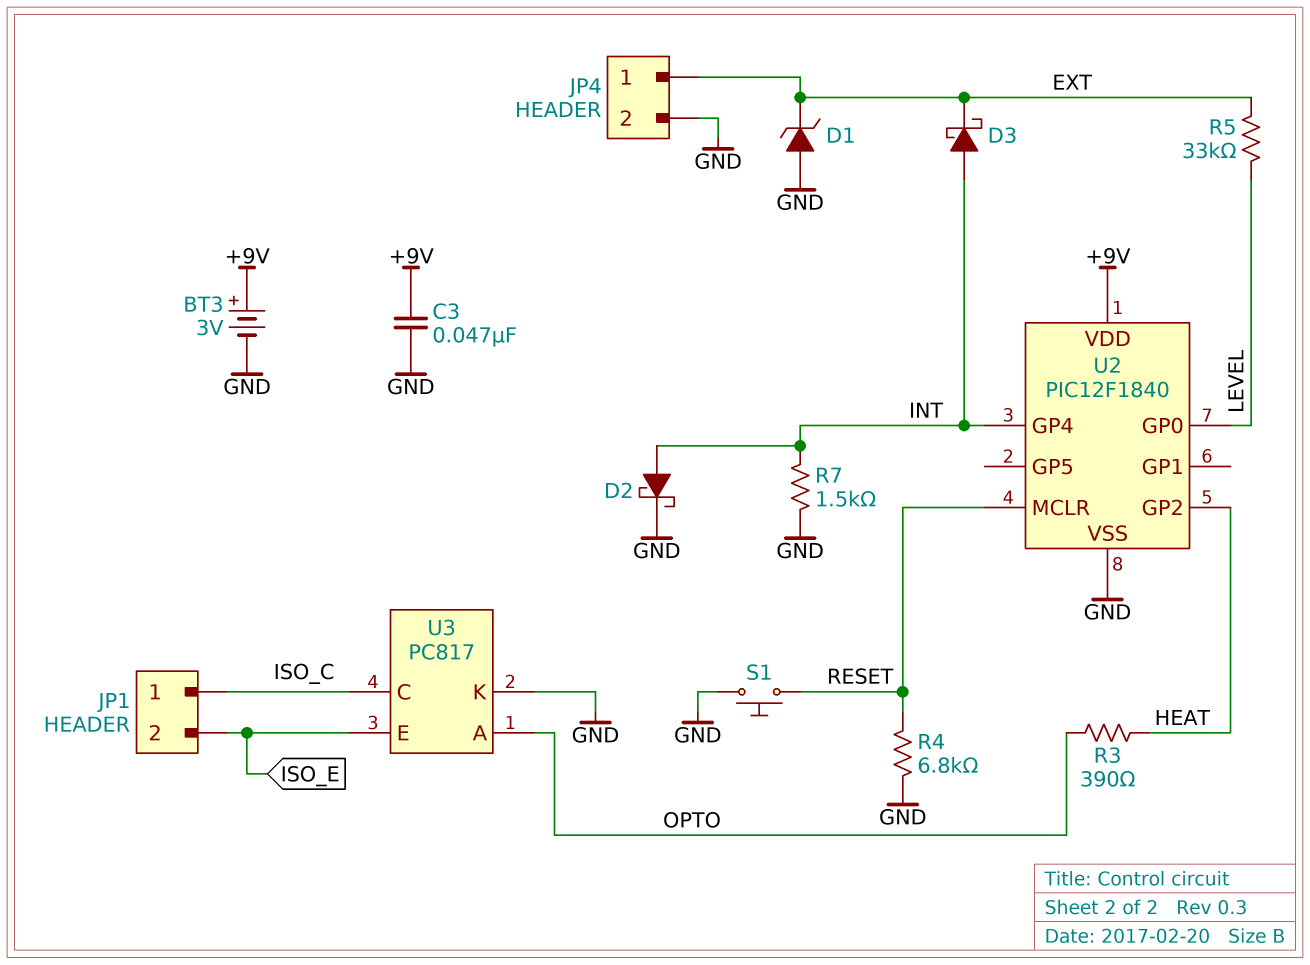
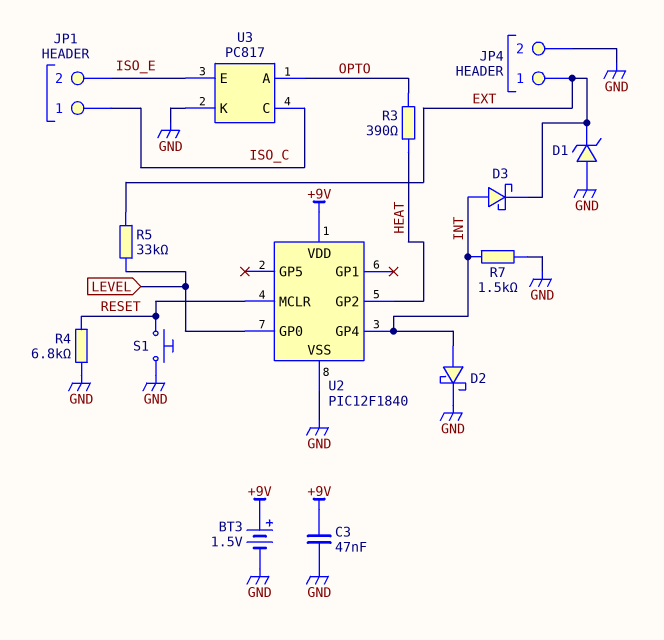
BT3: 3V (plus +9V, minus GND) -> 1.5V (plus +9V, minus GND)

